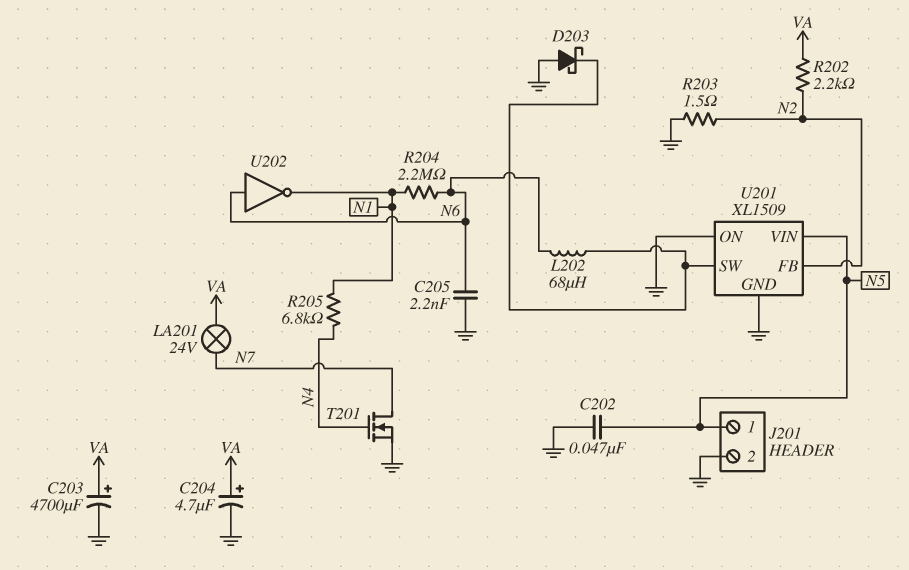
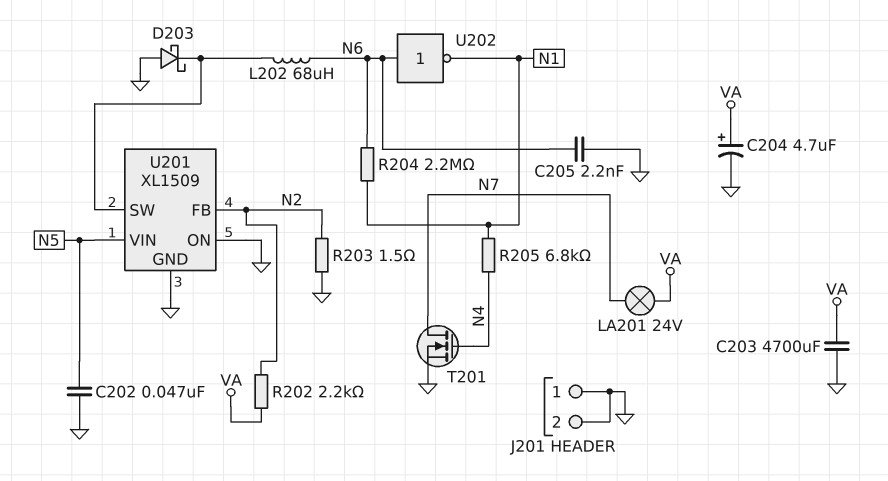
C203: 4700uF (plus VA, minus GND) -> 4700uF (GND, VA)
J201 pin 1: N5 -> GND

